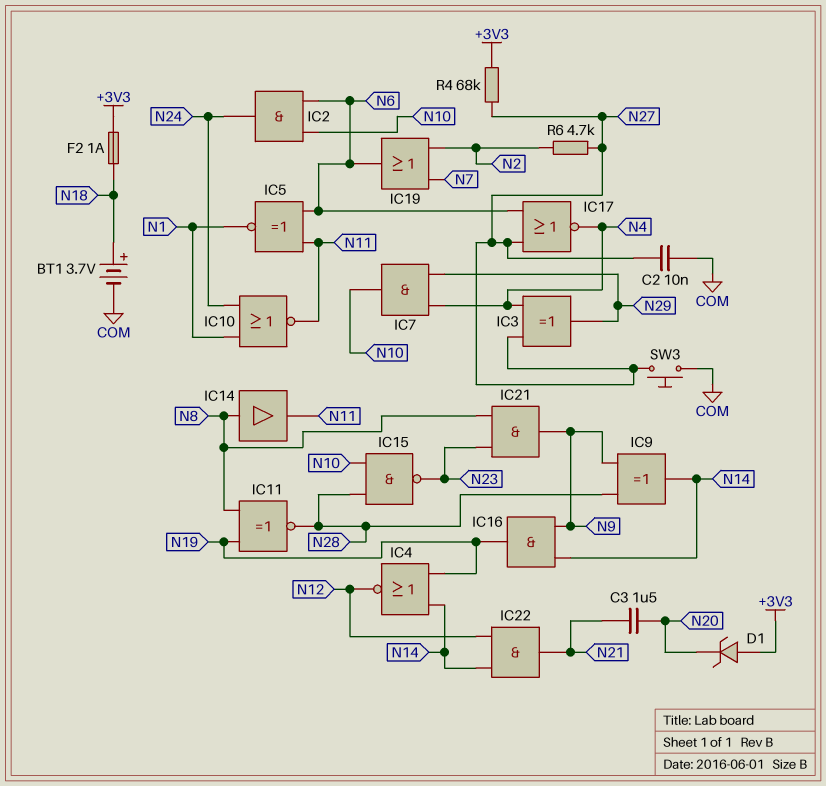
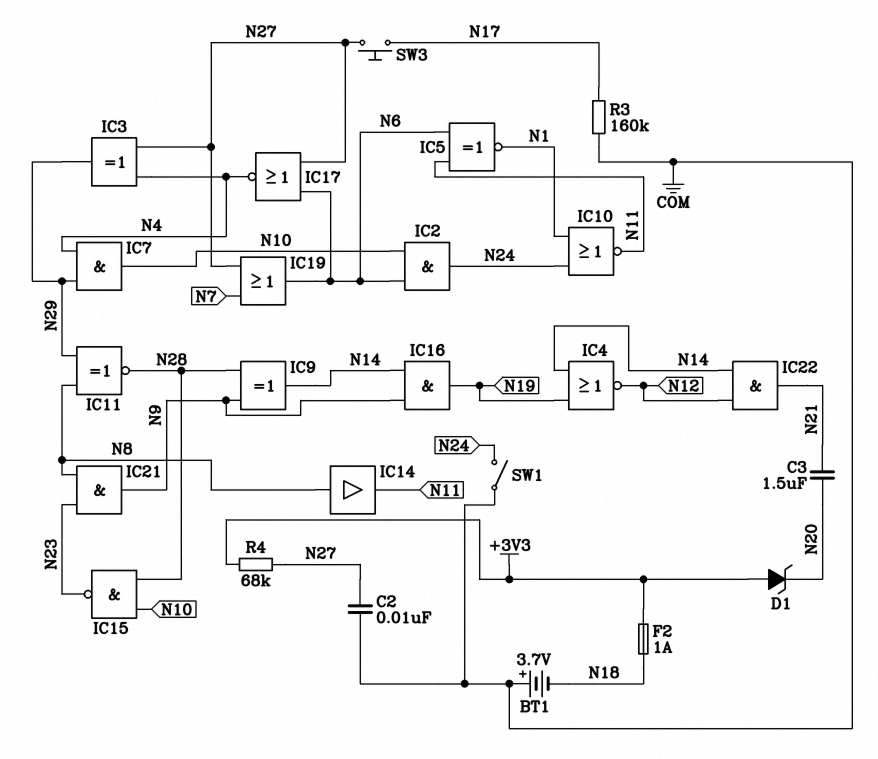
BT1: 3.7V (plus N18, minus COM) -> 3.7V (plus COM, minus N18)
IC11: XNOR (in N8, in N19, out N28) -> XNOR (in N8, in N29, out N28)
IC19: OR (in N2, in N7, out N6) -> OR (in N7, in N27, out N6)
R3: none -> 160k (COM, N17)
R6: 4.7k (N2, N27) -> none
SW1: none -> switch (COM, N24)
SW3: button (COM, N27) -> button (N17, N27)

